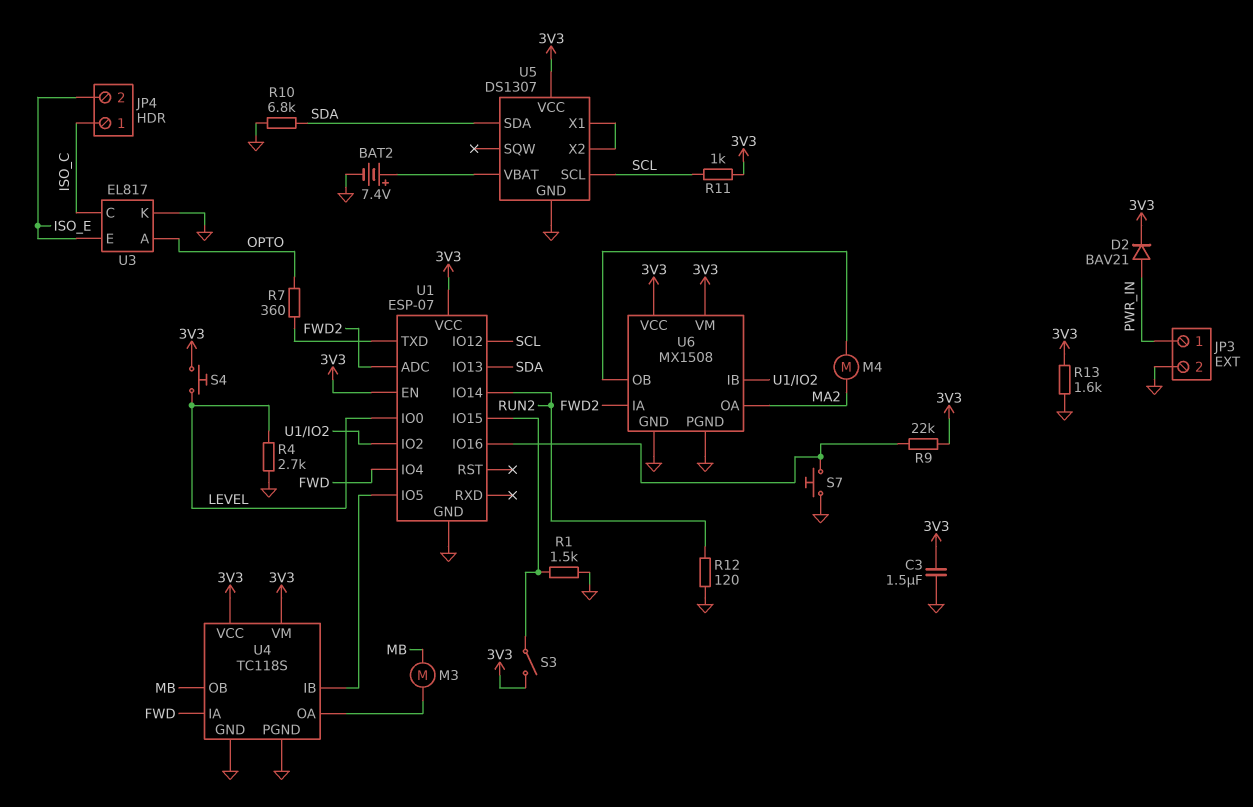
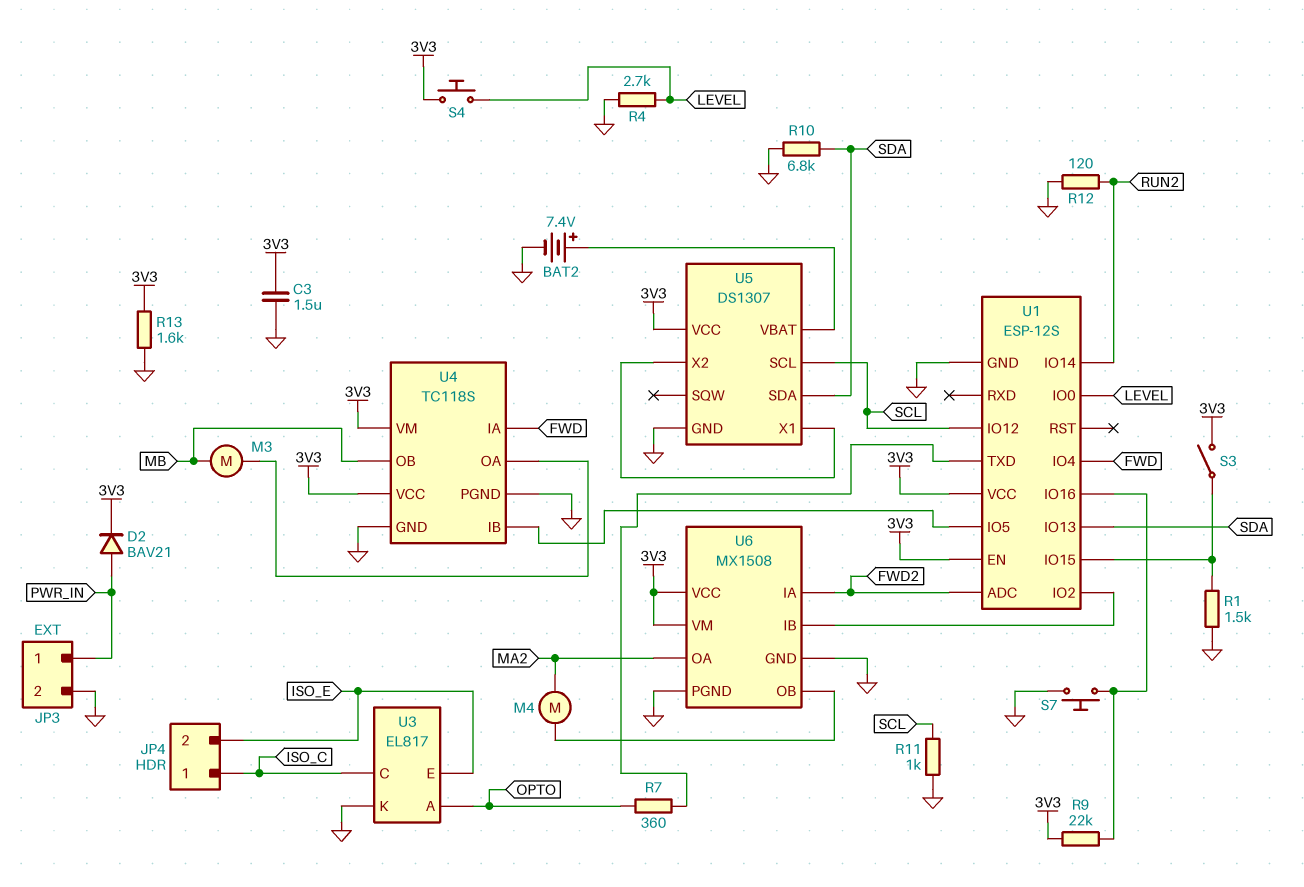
R11: 1k (3V3, SCL) -> 1k (GND, SCL)
U1: ESP-07 -> ESP-12S

